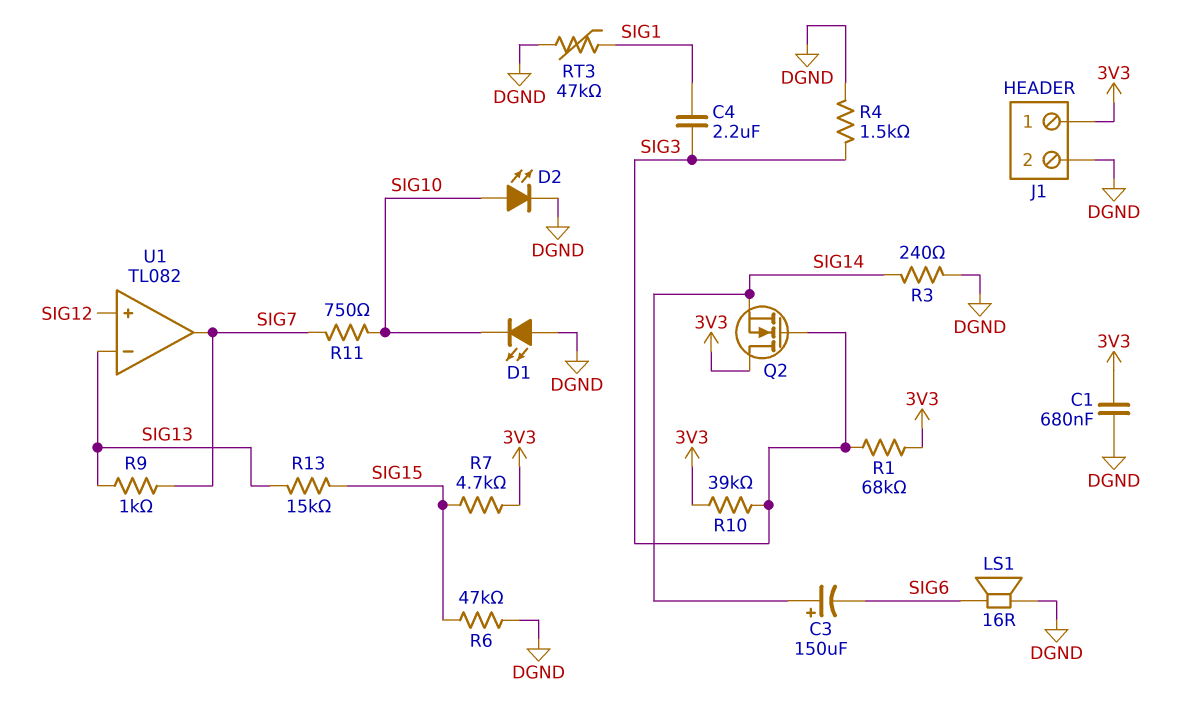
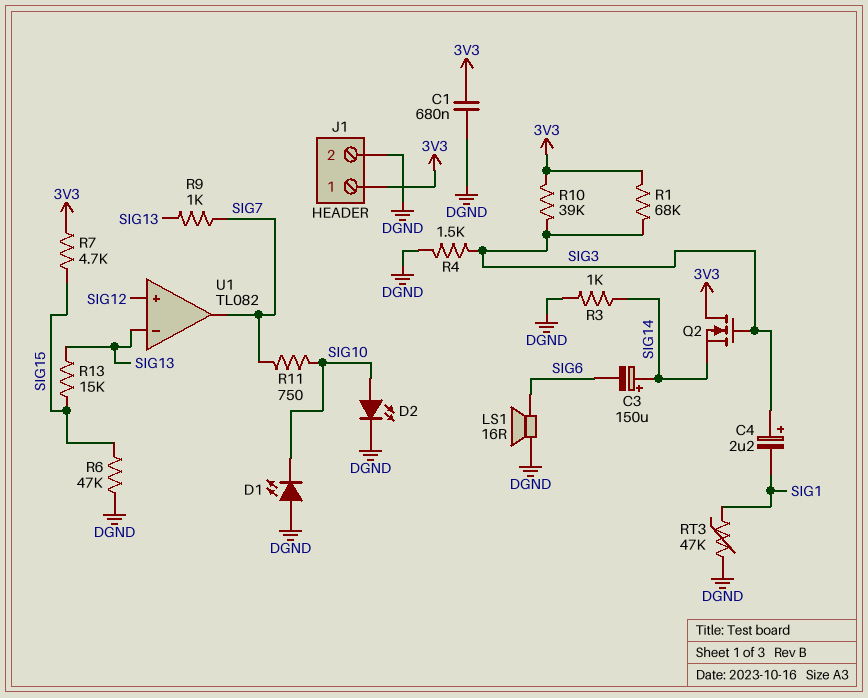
C4: 2.2uF (SIG1, SIG3) -> 2.2uF (plus SIG3, minus SIG1)
R3: 240 (DGND, SIG14) -> 1k (DGND, SIG14)

